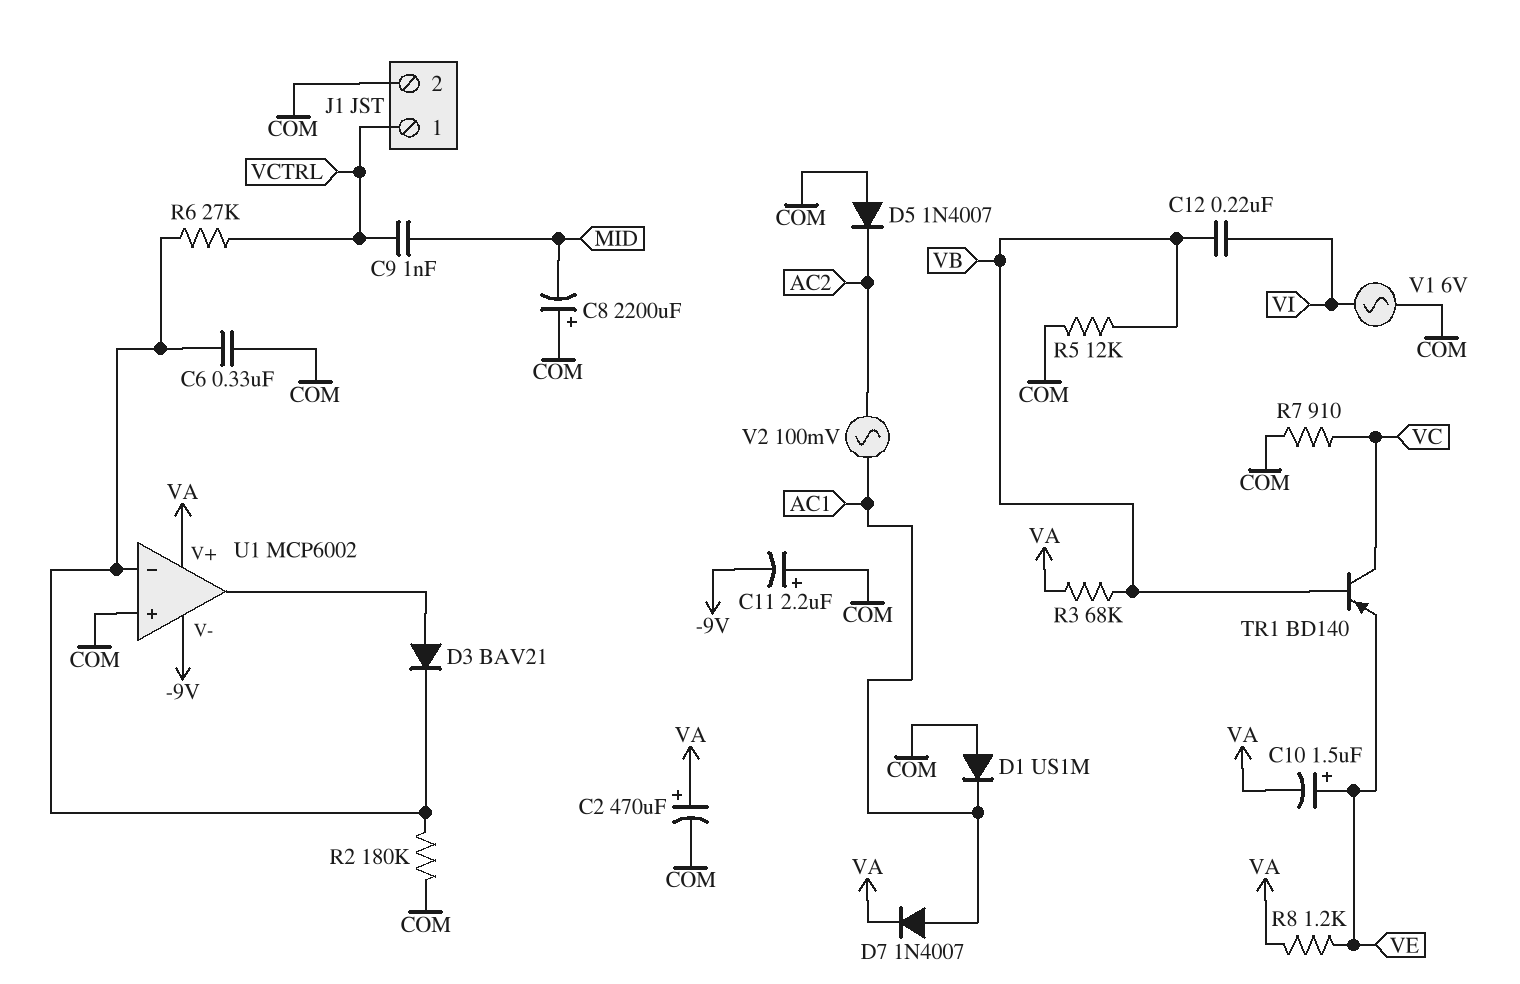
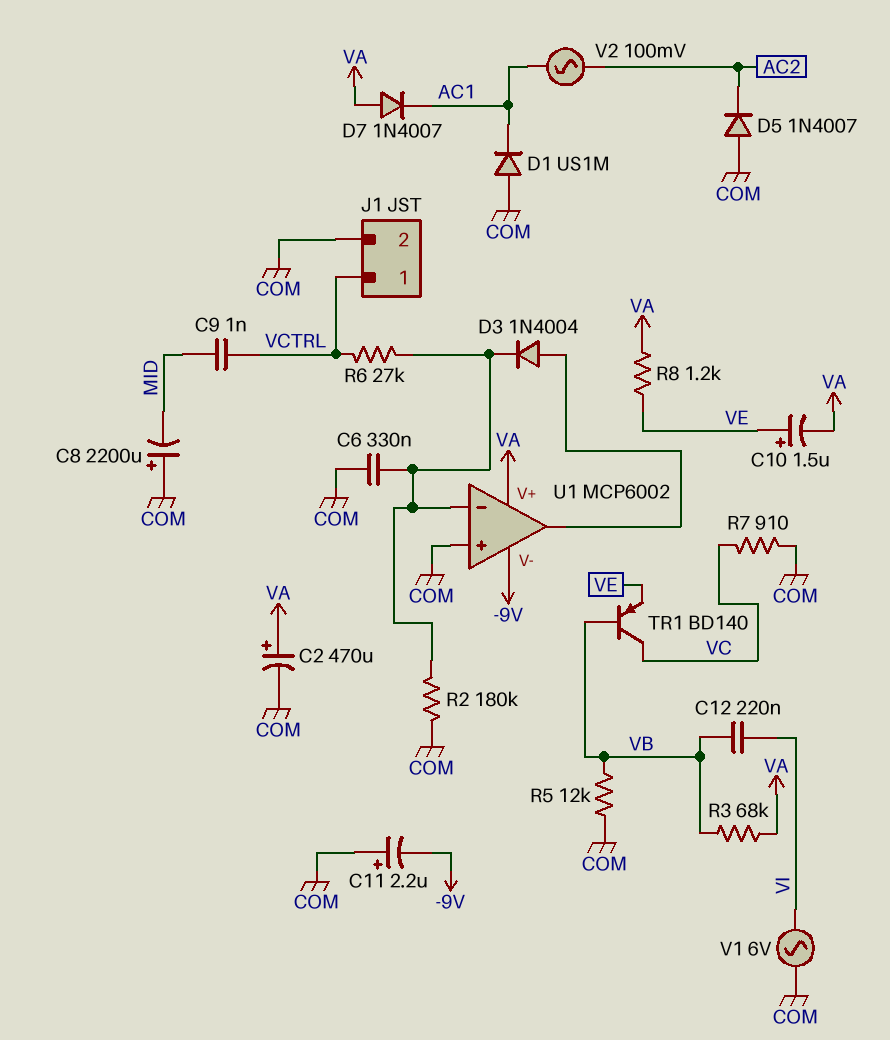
D3: diode BAV21 (A U1/out, K U1/in-) -> diode 1N4004 (A U1/out, K U1/in-)
D7: diode 1N4007 (A AC1, K VA) -> diode 1N4007 (A VA, K AC1)

